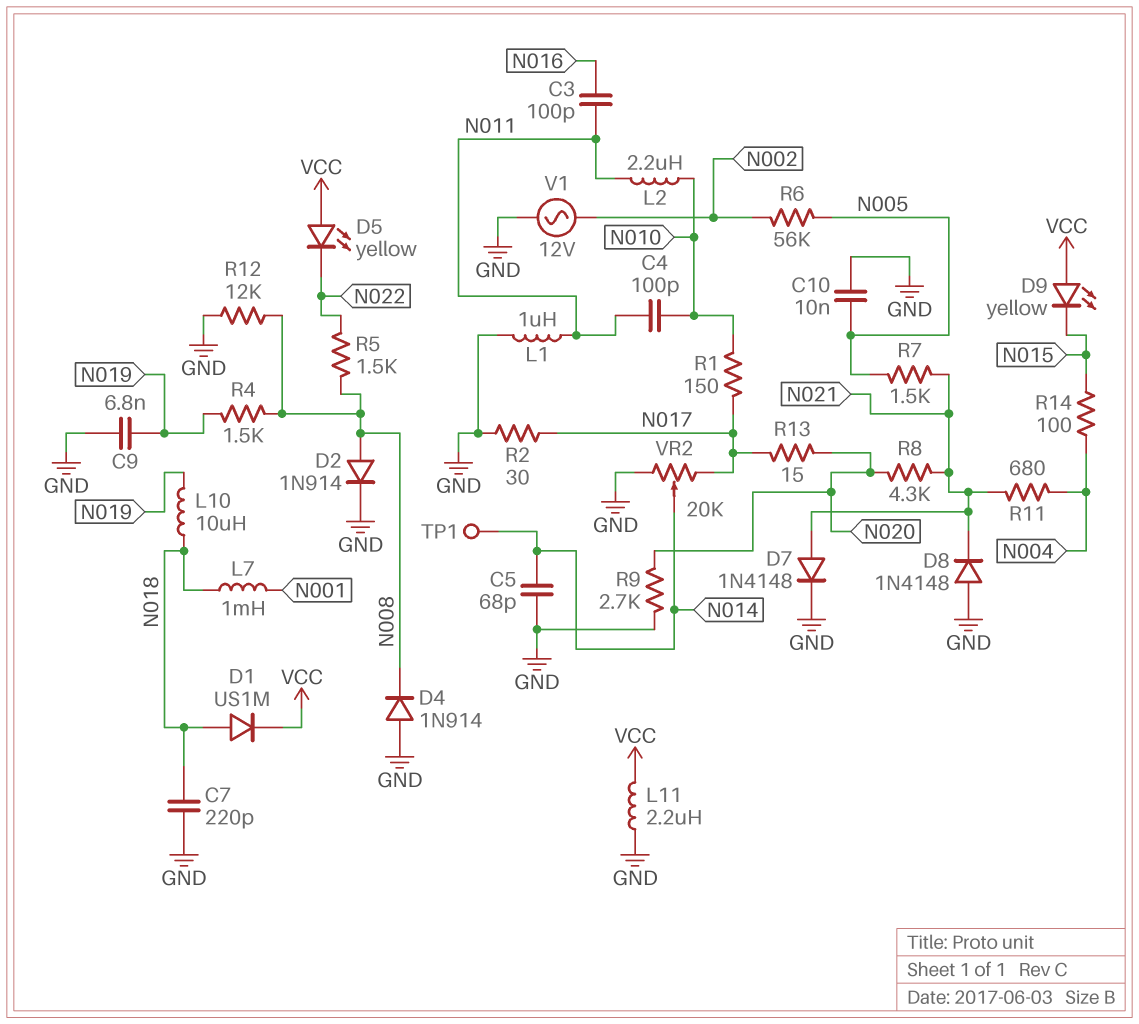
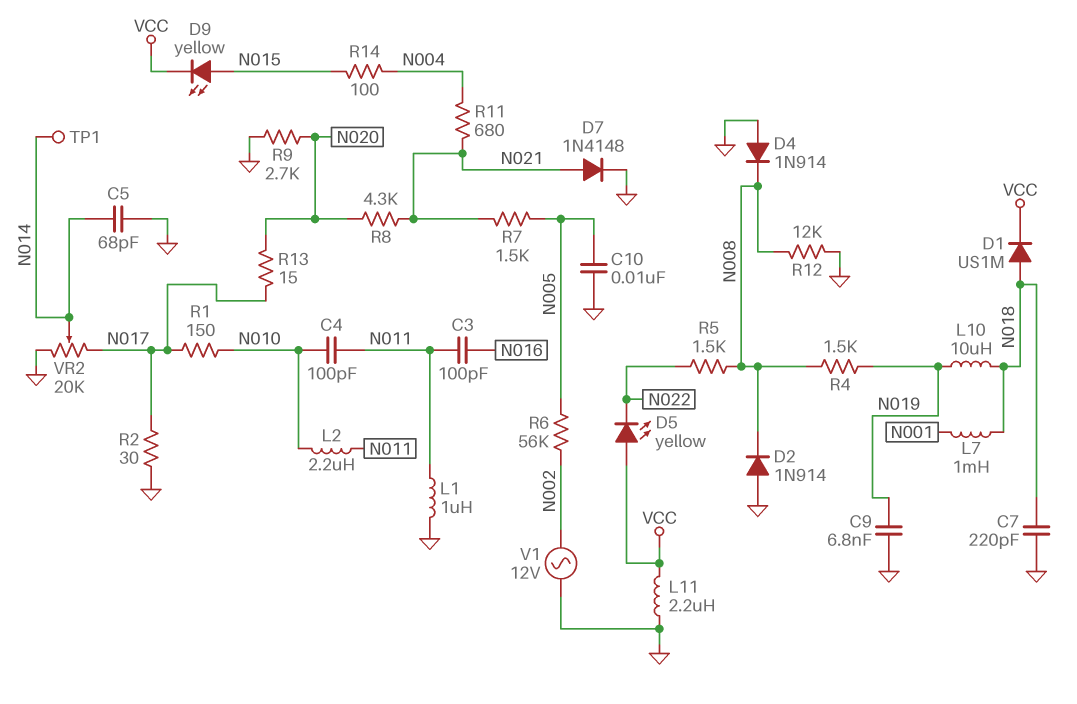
D2: diode 1N914 (A N008, K GND) -> diode 1N914 (A GND, K N008)
D8: diode 1N4148 (A GND, K N021) -> none
D9: LED yellow (A VCC, K N015) -> LED yellow (A N015, K VCC)

